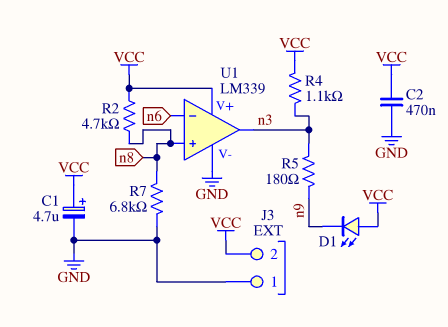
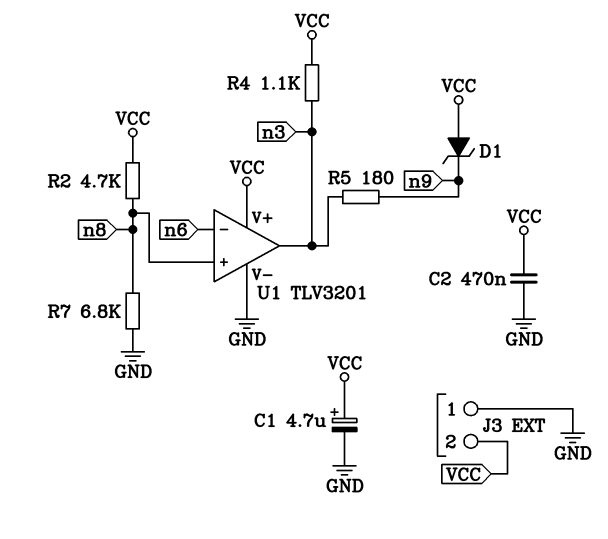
D1: LED (A VCC, K n9) -> zener (A VCC, K n9)
U1: LM339 -> TLV3201

